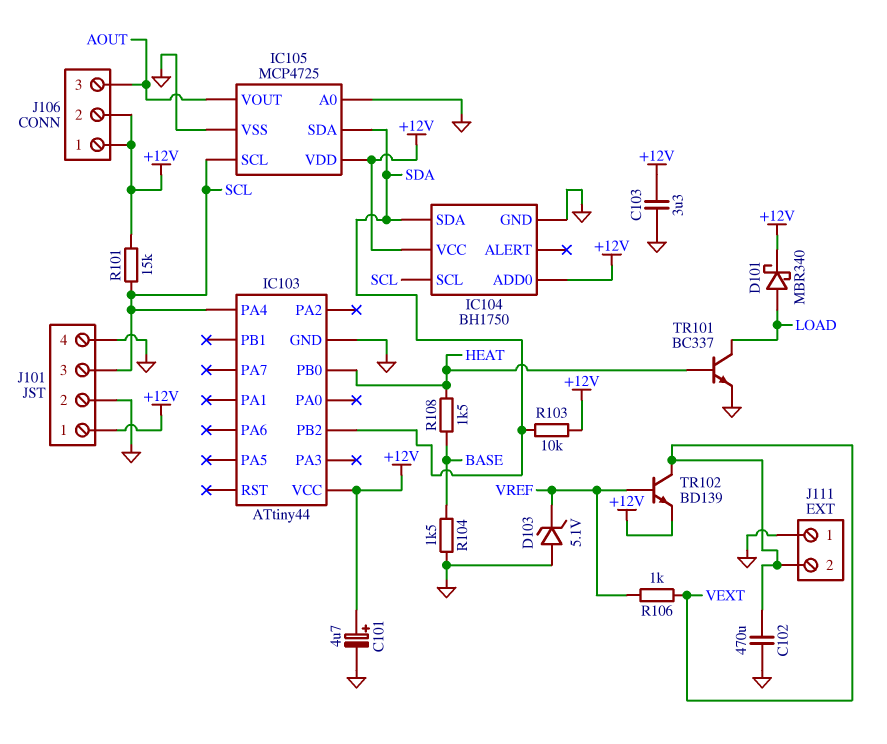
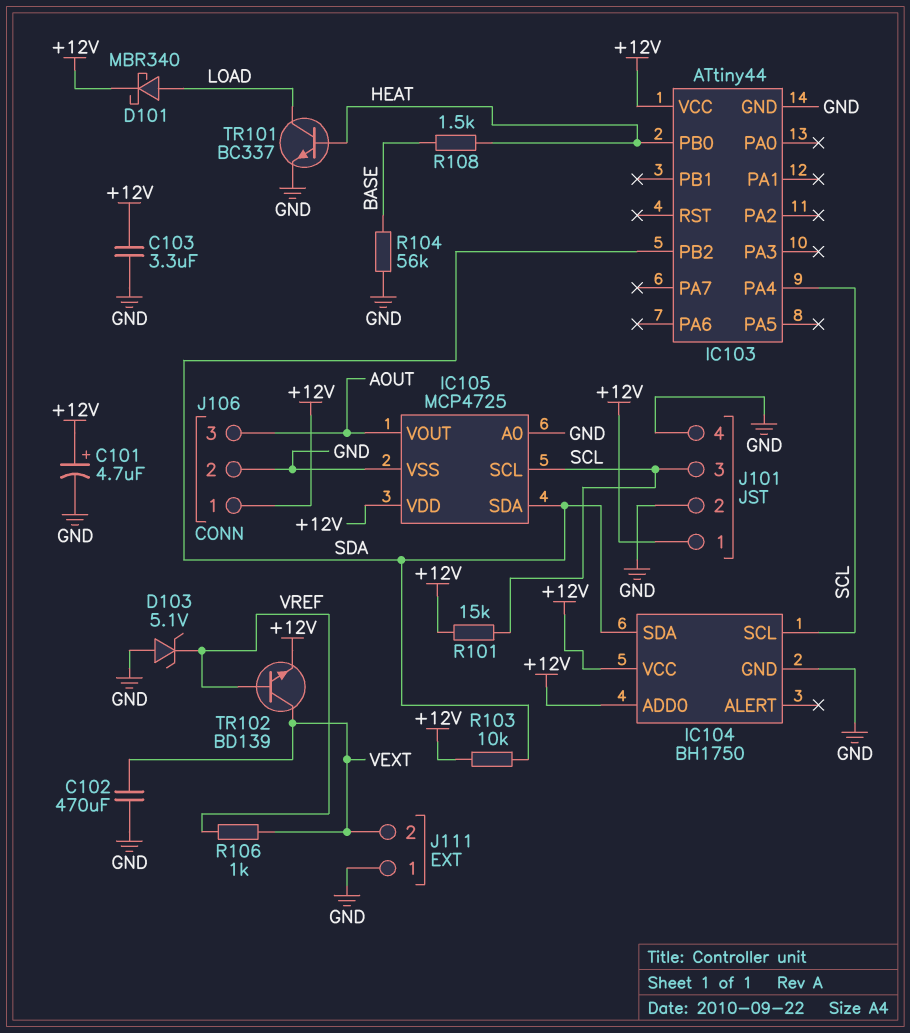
J106 pin 2: +12V -> GND
R104: 1.5k (BASE, GND) -> 56k (BASE, GND)

